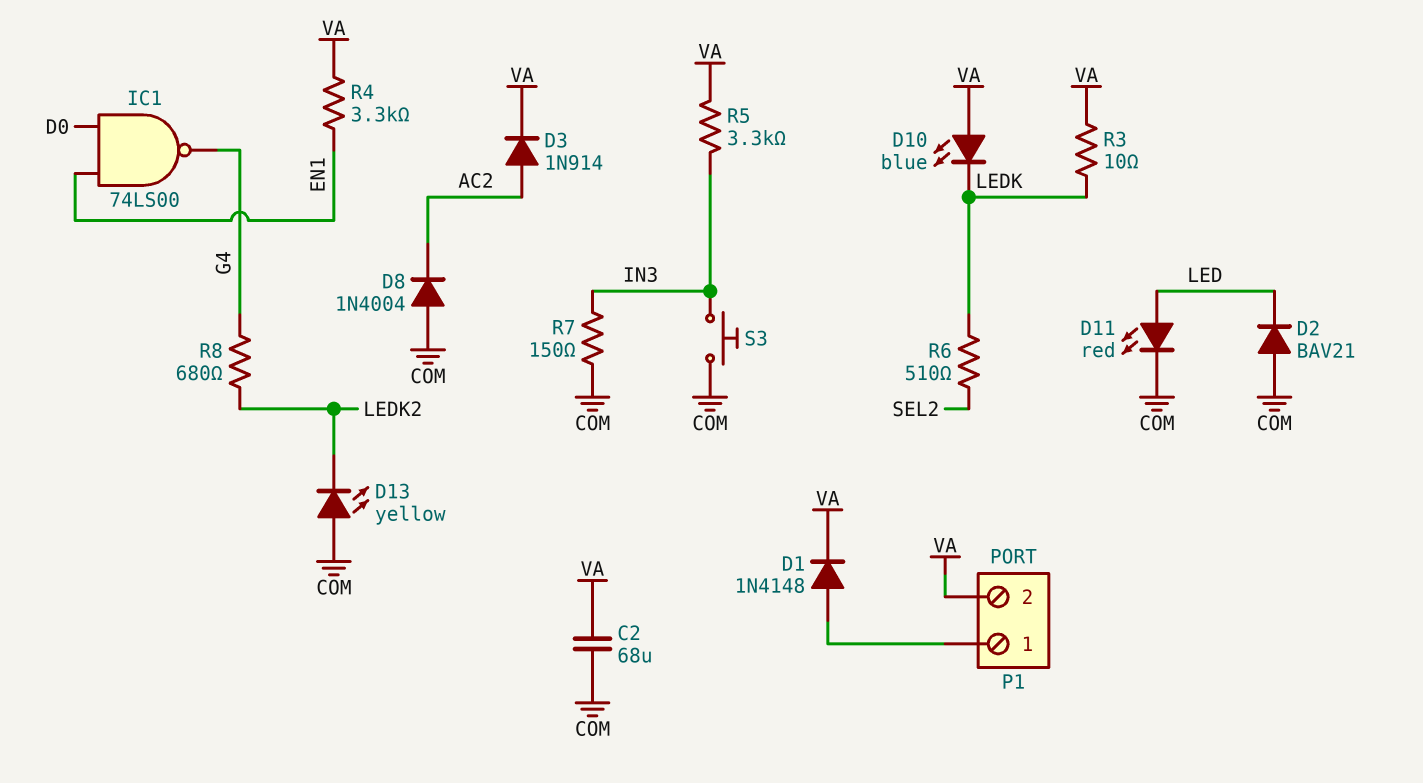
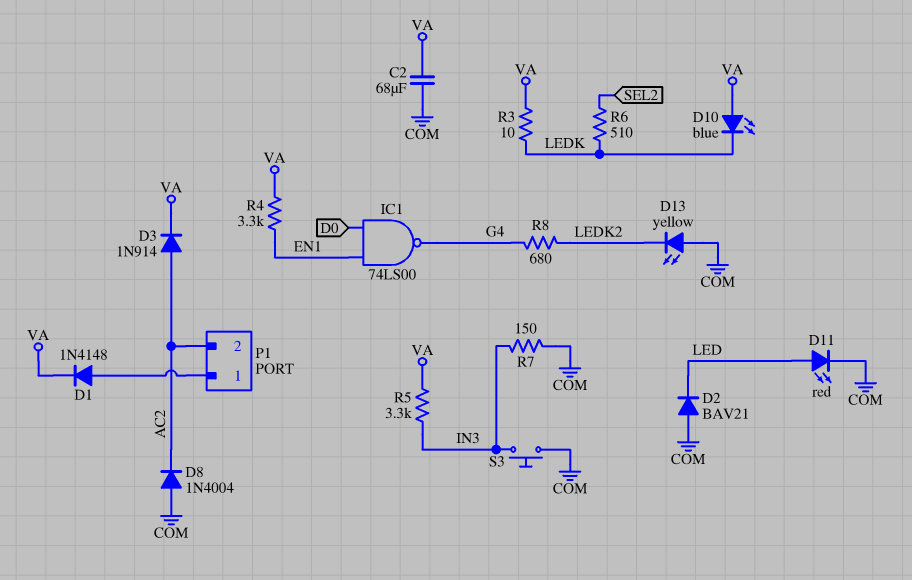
P1 pin 2: VA -> AC2

